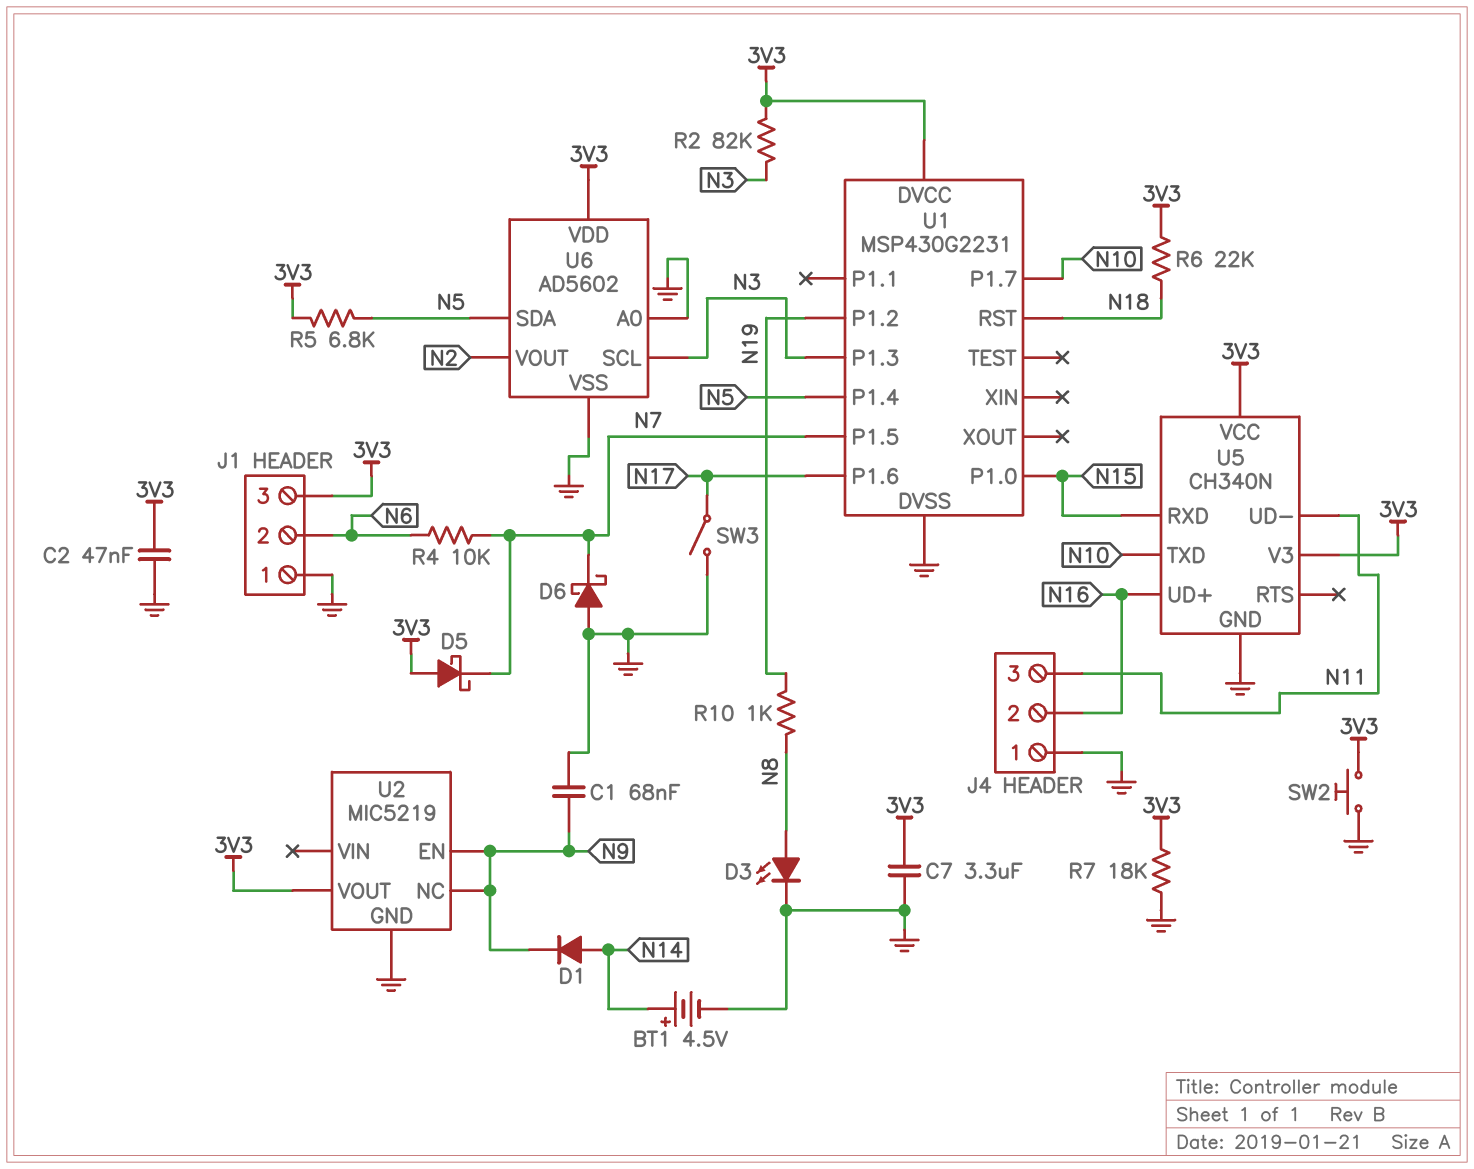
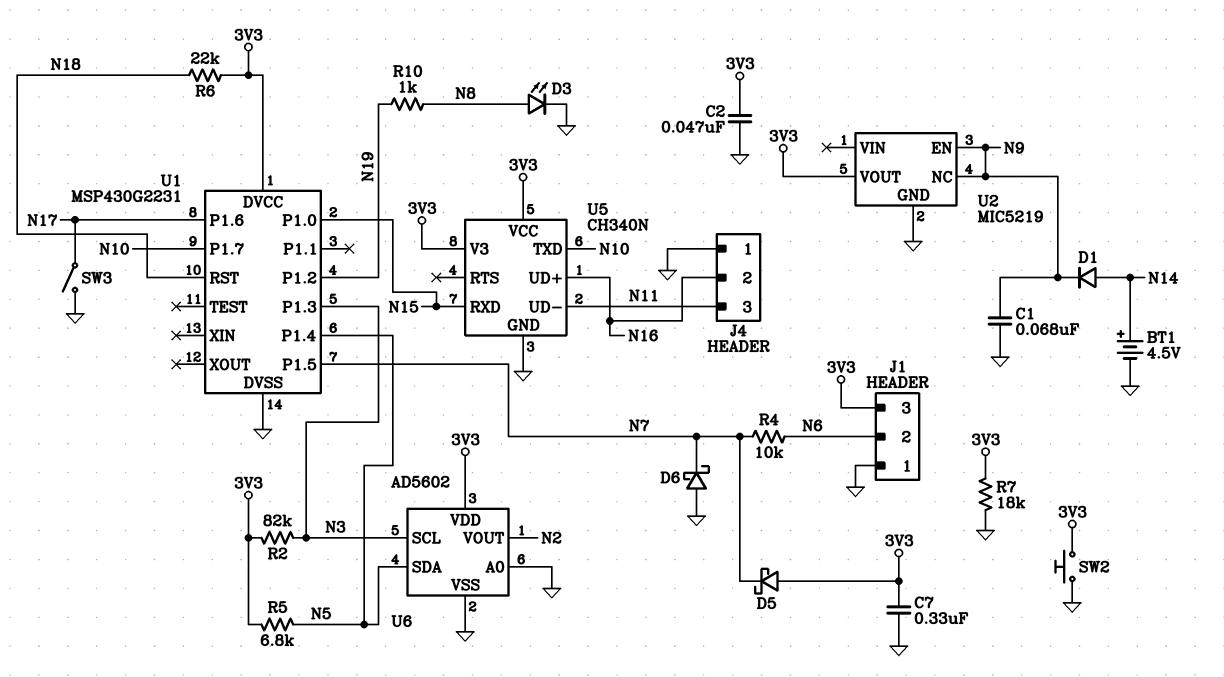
C7: 3.3uF (3V3, GND) -> 330nF (3V3, GND)

